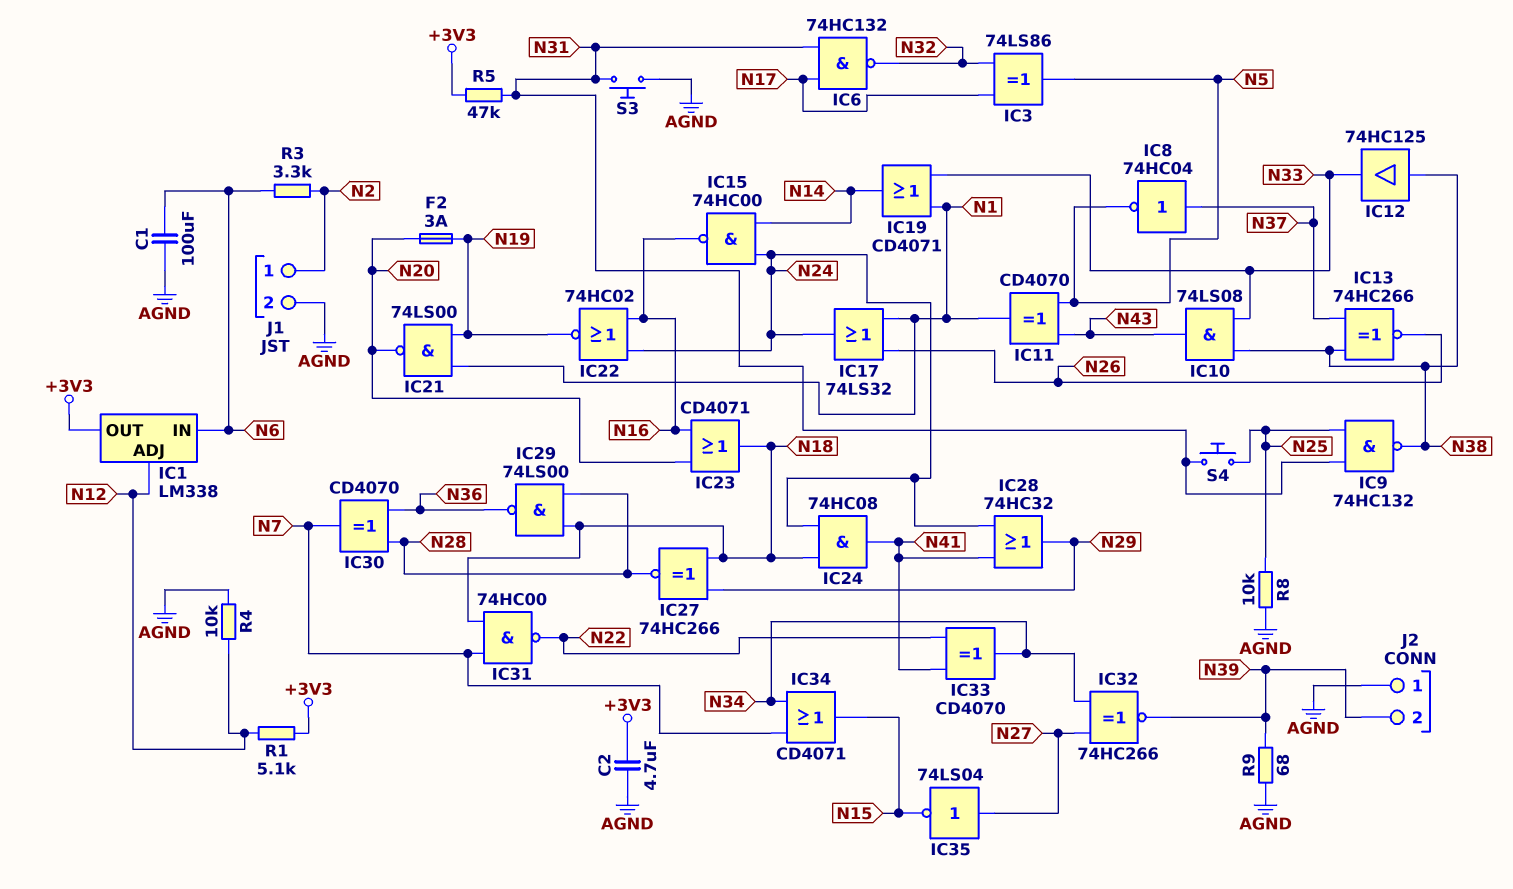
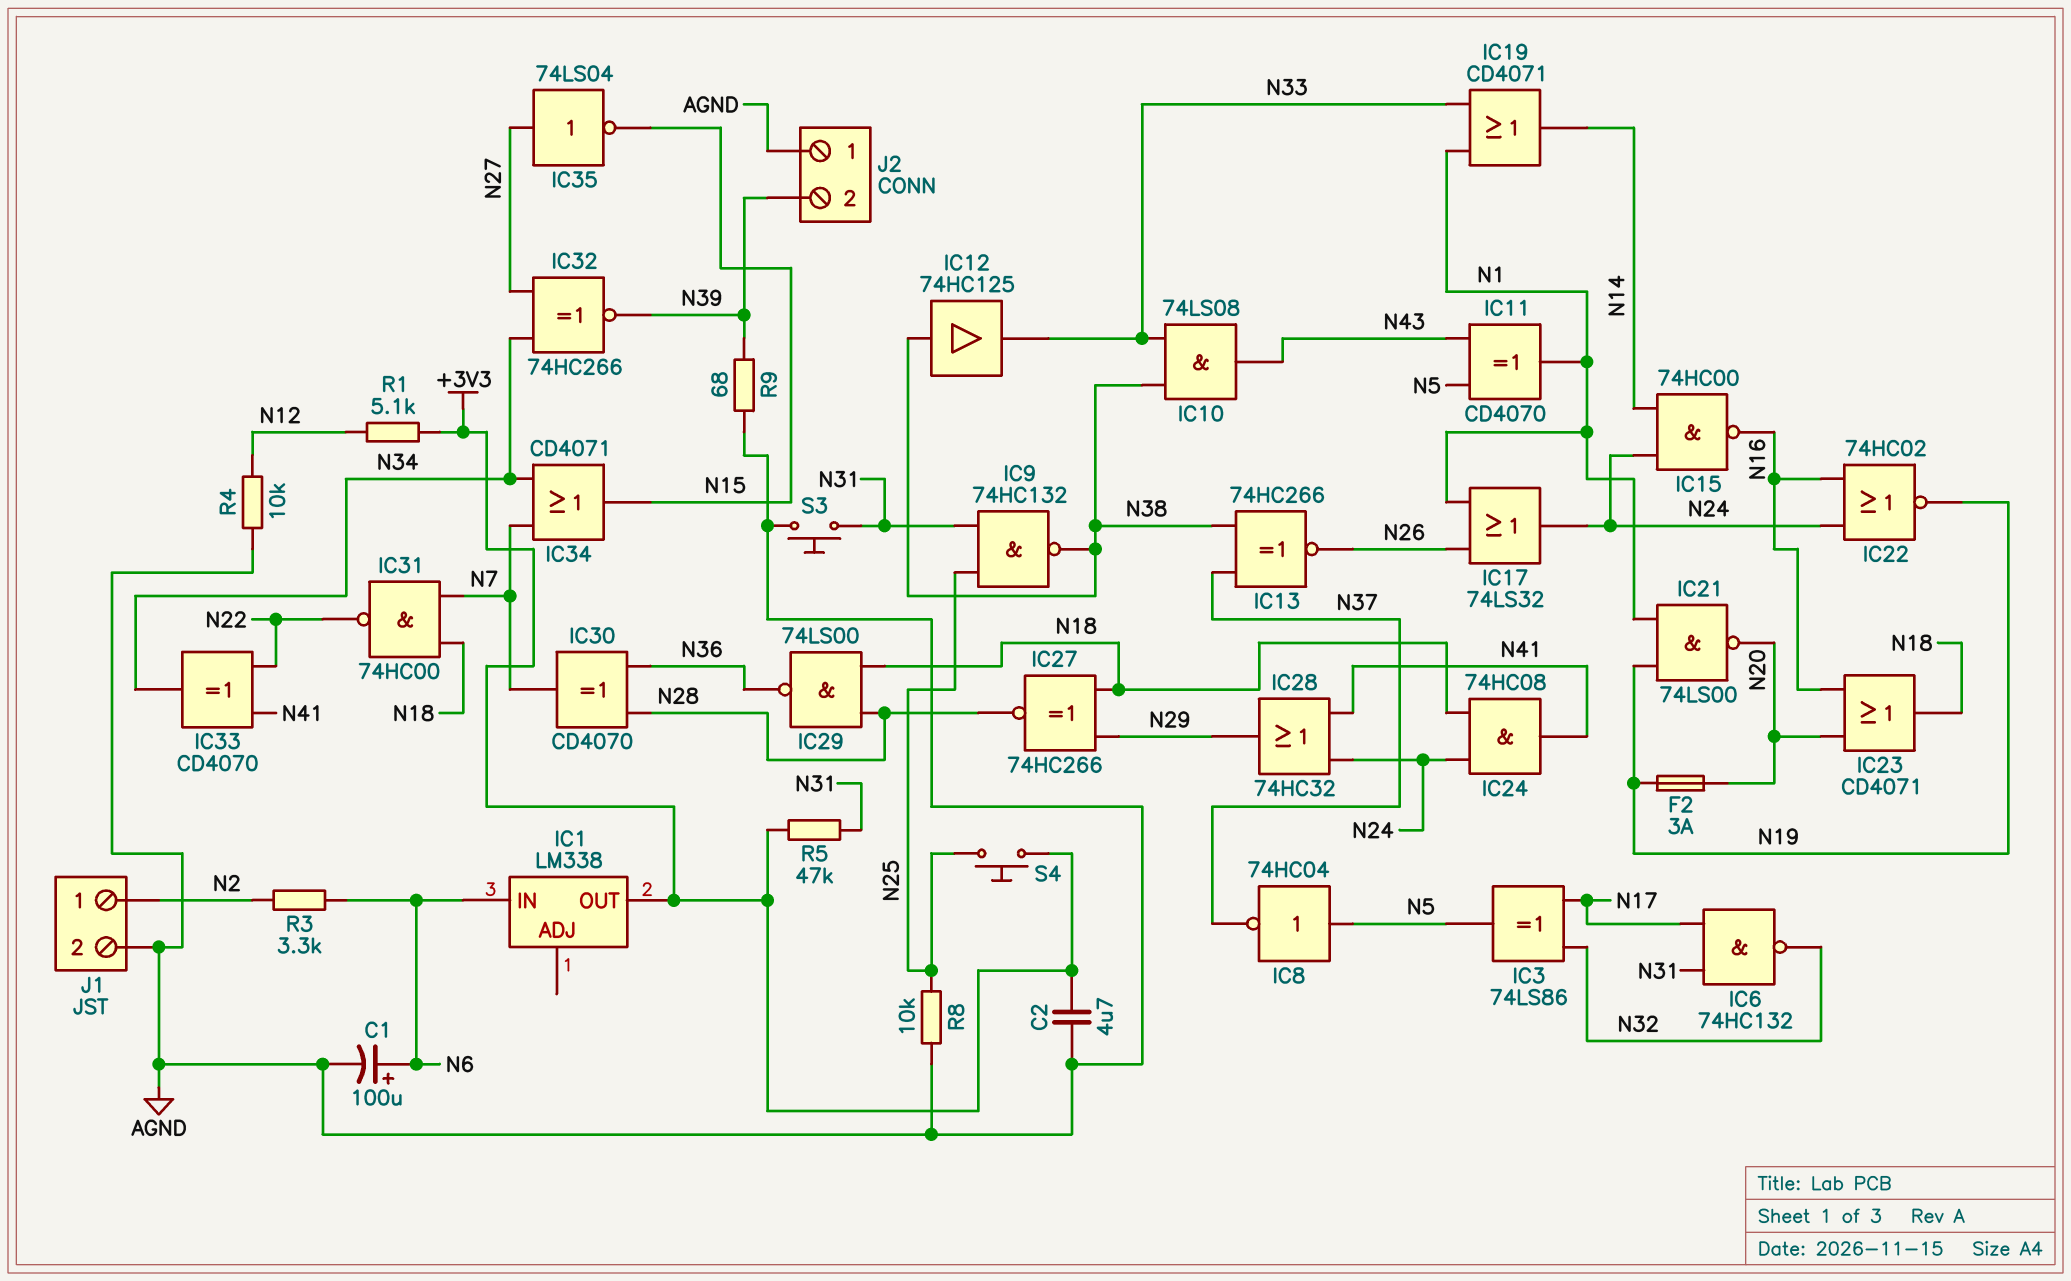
C1: 100uF (AGND, N6) -> 100uF (plus N6, minus AGND)
IC1 pin ADJ: N12 -> none
IC8: NOT 74HC04 (in N37, out N5) -> NOT 74HC04 (in N5, out N37)
S4: button (N25, N31) -> button (+3V3, N25)

